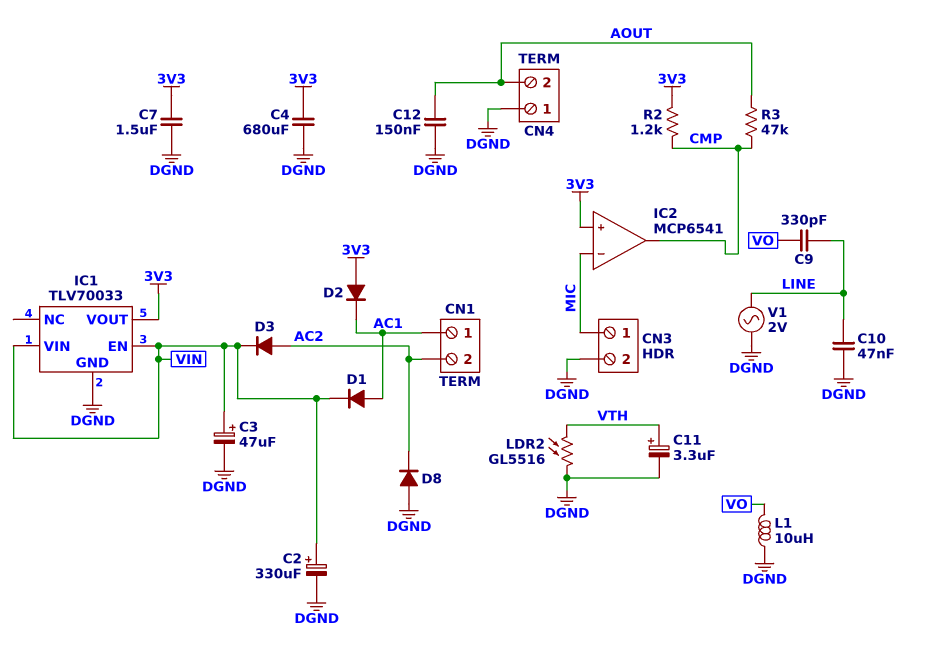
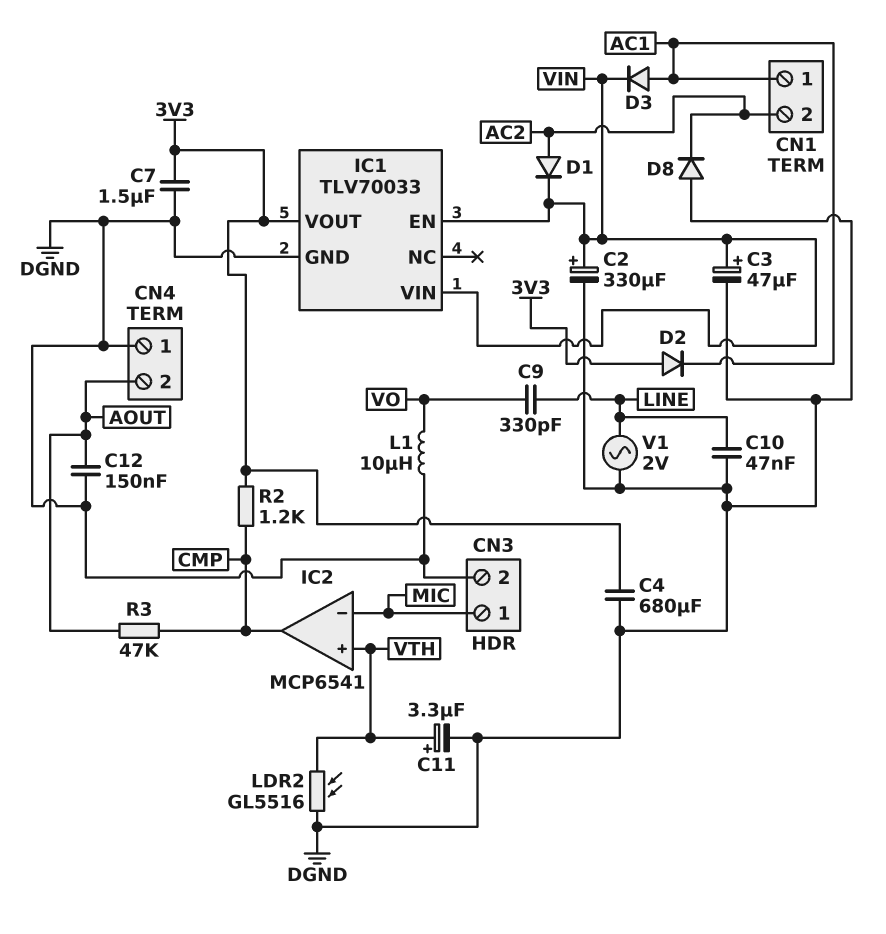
D1: diode (A AC1, K VIN) -> diode (A AC2, K VIN)
D3: diode (A AC2, K VIN) -> diode (A AC1, K VIN)
IC2 pin in+: 3V3 -> VTH

